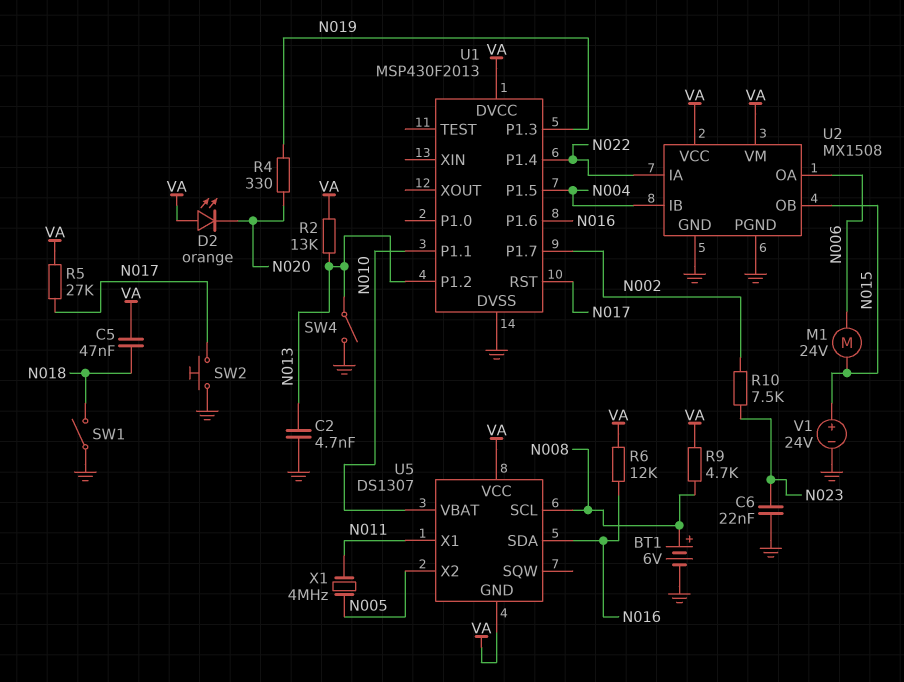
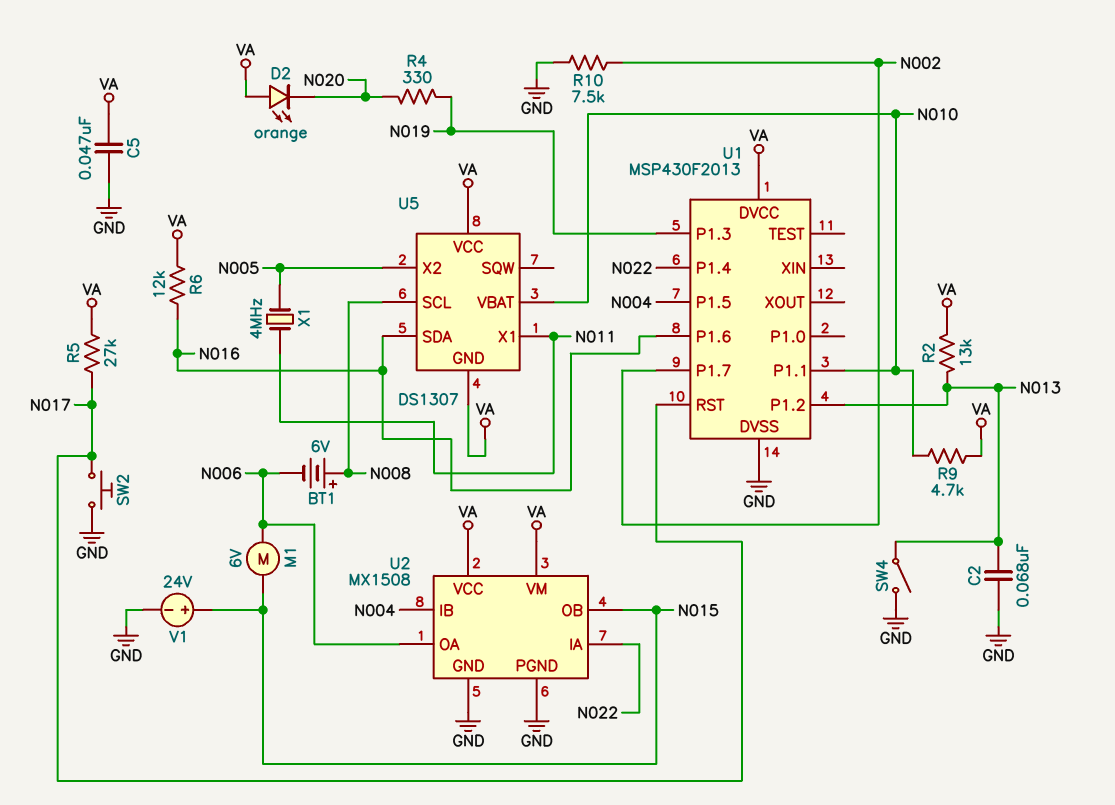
BT1: 6V (plus N008, minus GND) -> 6V (plus N008, minus N006)
C2: 4.7nF (GND, N013) -> 68nF (GND, N013)
C5: 47nF (N018, VA) -> 47nF (GND, VA)
C6: 22nF (GND, N023) -> none
M1: motor 24V (N006, N015) -> motor 6V (N006, N015)
R9: 4.7k (N008, VA) -> 4.7k (N010, VA)
R10: 7.5k (N002, N023) -> 7.5k (GND, N002)
SW1: switch (GND, N018) -> none

